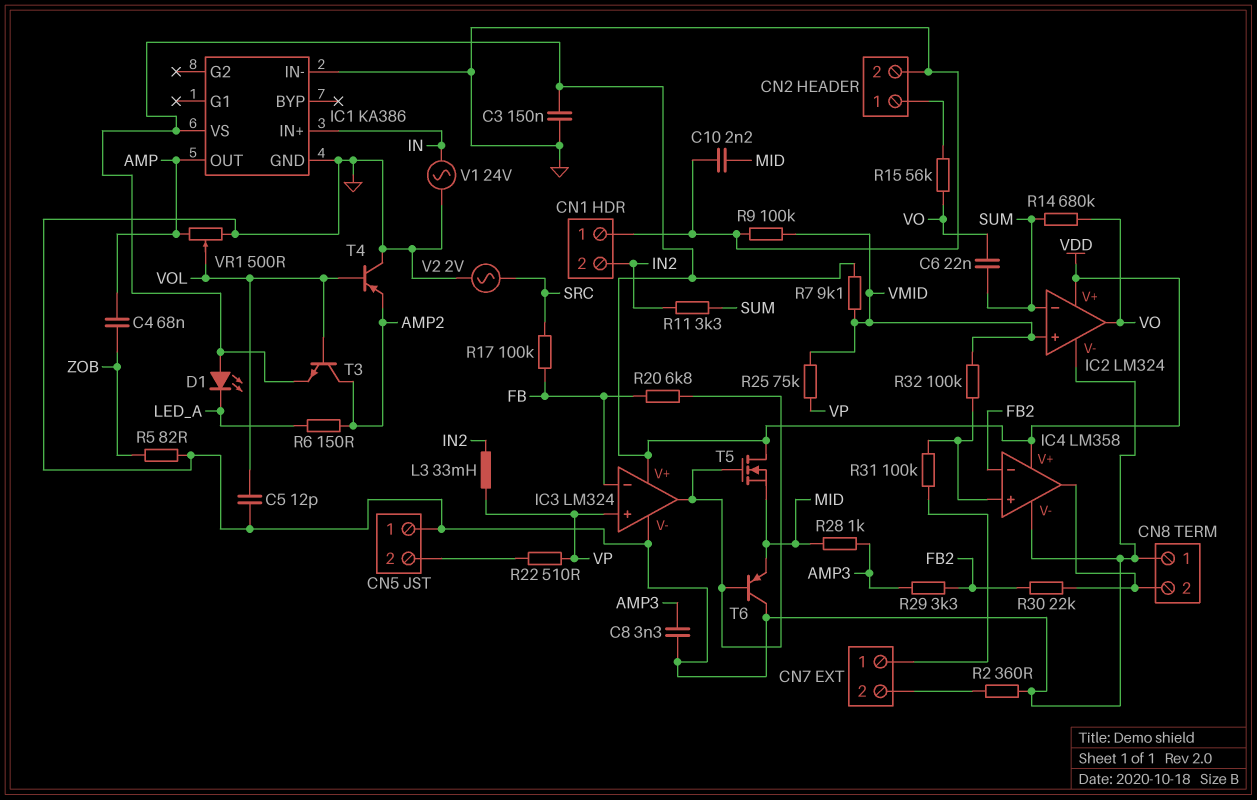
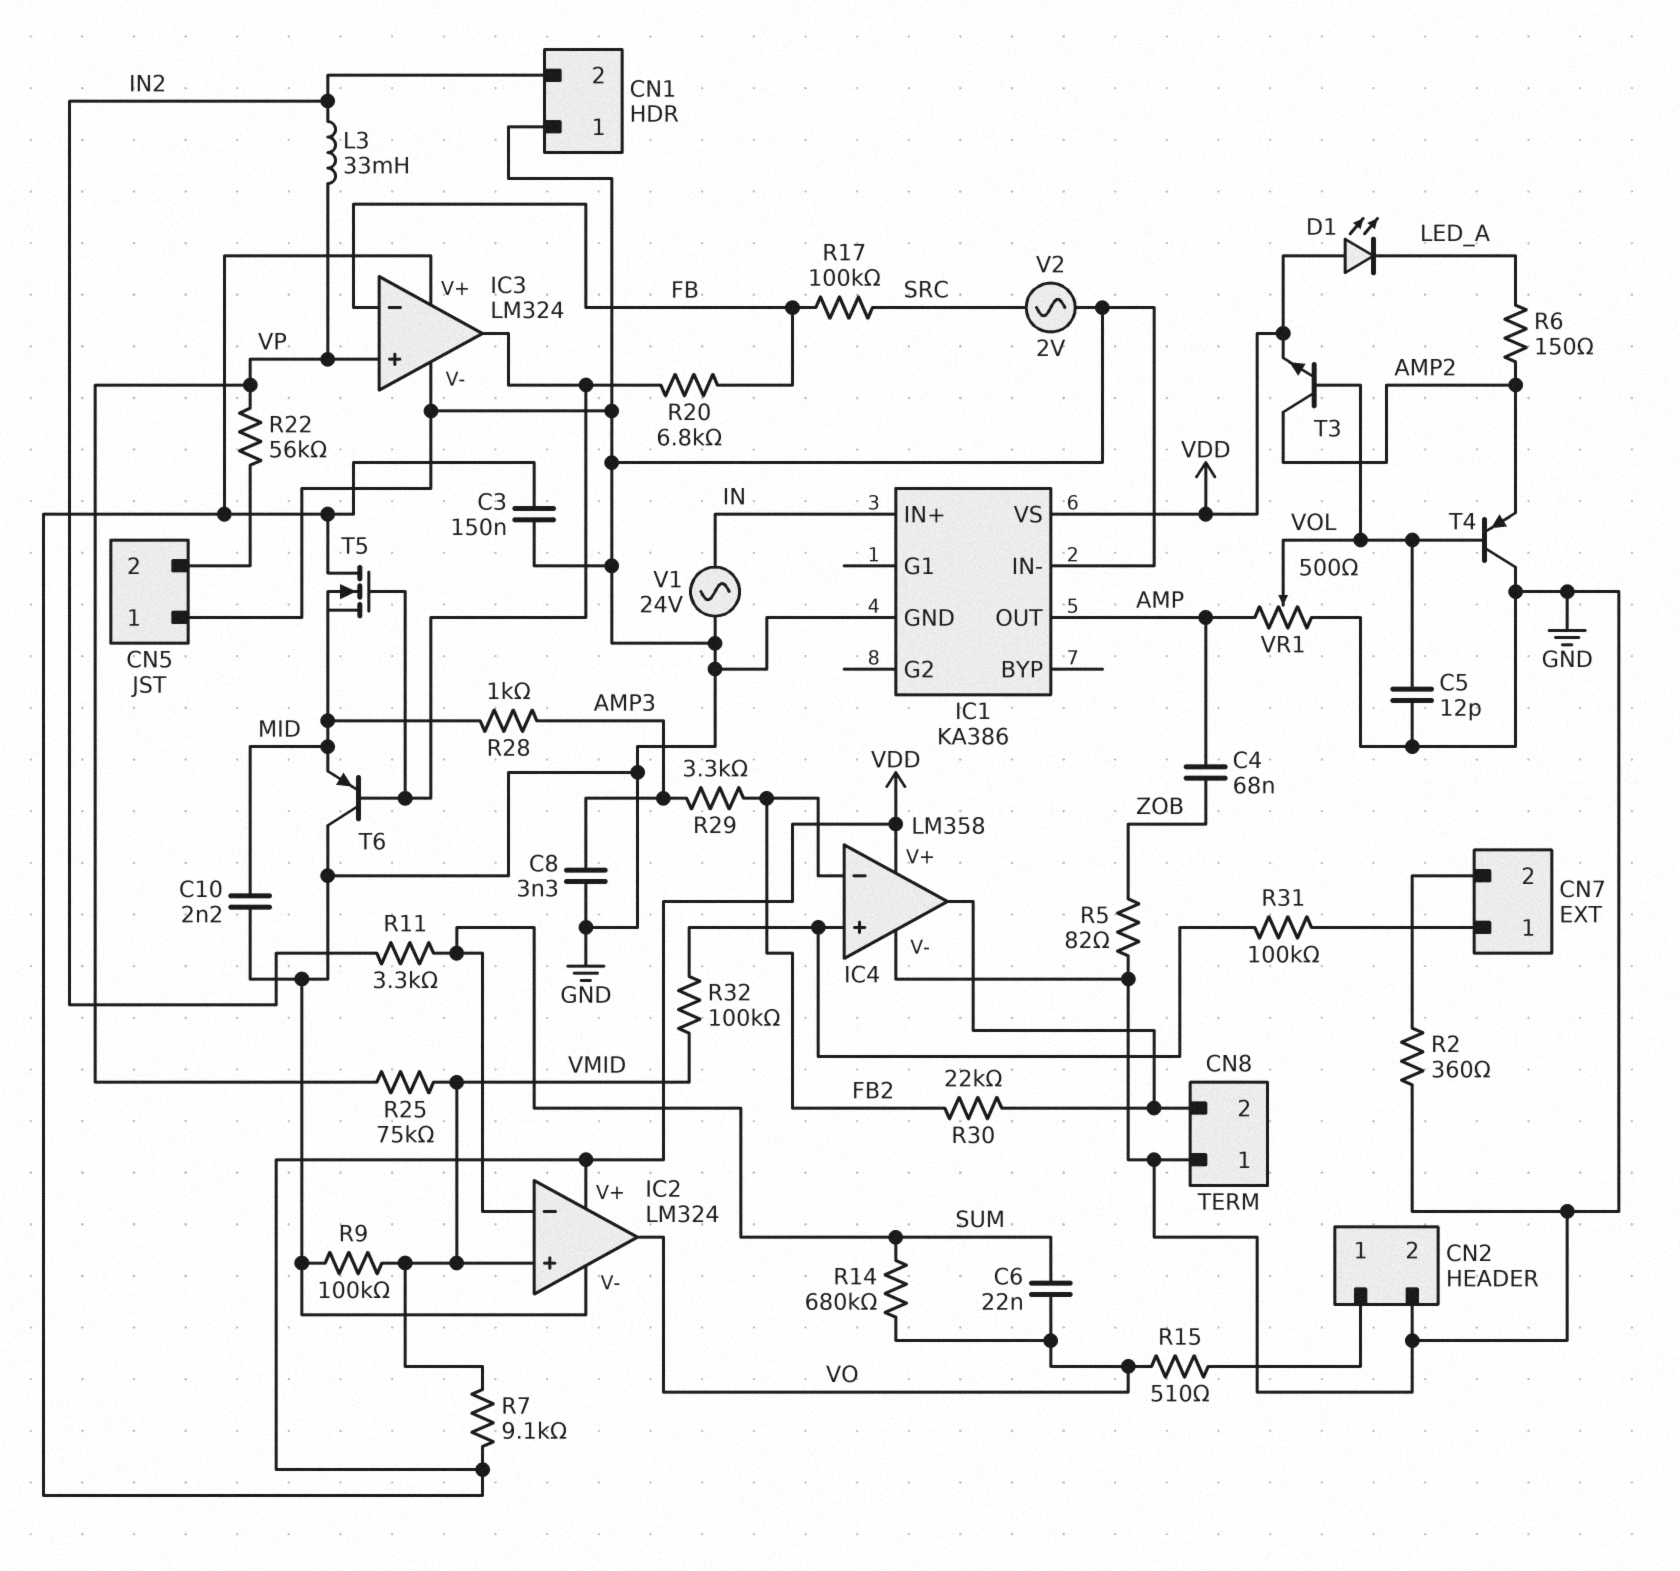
R15: 56k (CN2/1, VO) -> 510 (CN2/1, VO)
R22: 510 (CN5/2, VP) -> 56k (CN5/2, VP)

